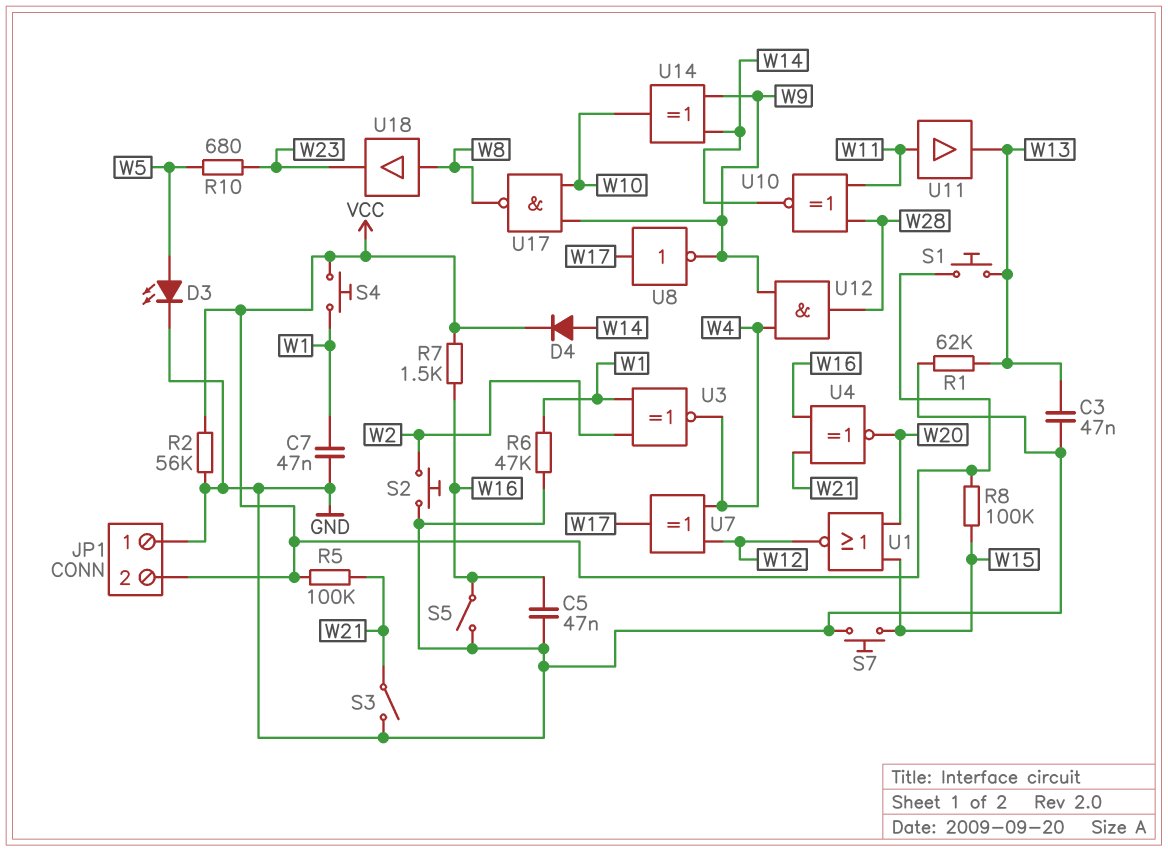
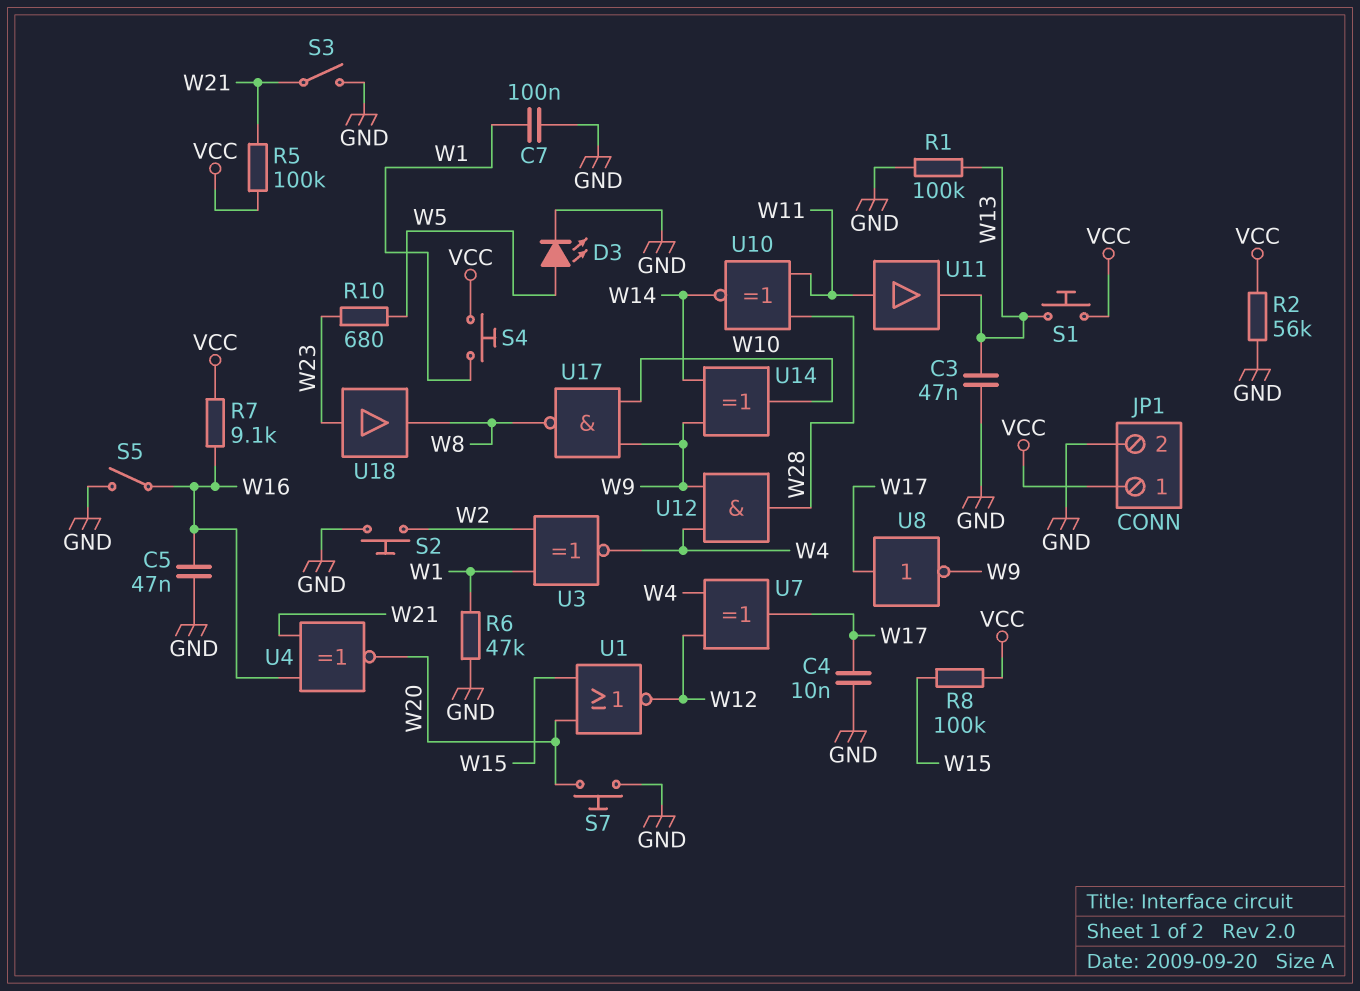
C4: none -> 10nF (GND, W17)
C7: 47nF (GND, W1) -> 100nF (GND, W1)
D4: diode (A W14, K VCC) -> none
JP1 pin 1: GND -> VCC
JP1 pin 2: VCC -> GND
R1: 62k (GND, W13) -> 100k (GND, W13)
R7: 1.5k (VCC, W16) -> 9.1k (VCC, W16)
S7: button (GND, W15) -> button (GND, W20)
U18: buffer (in W8, out W23) -> buffer (in W23, out W8)

